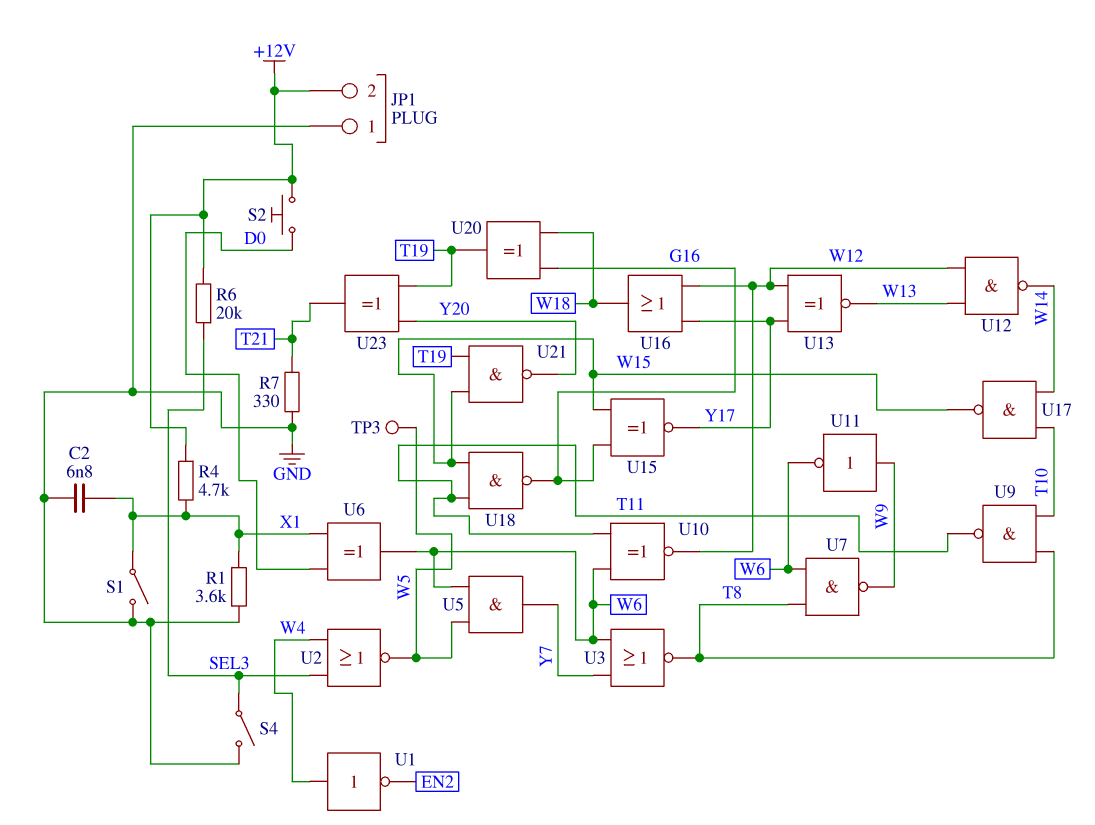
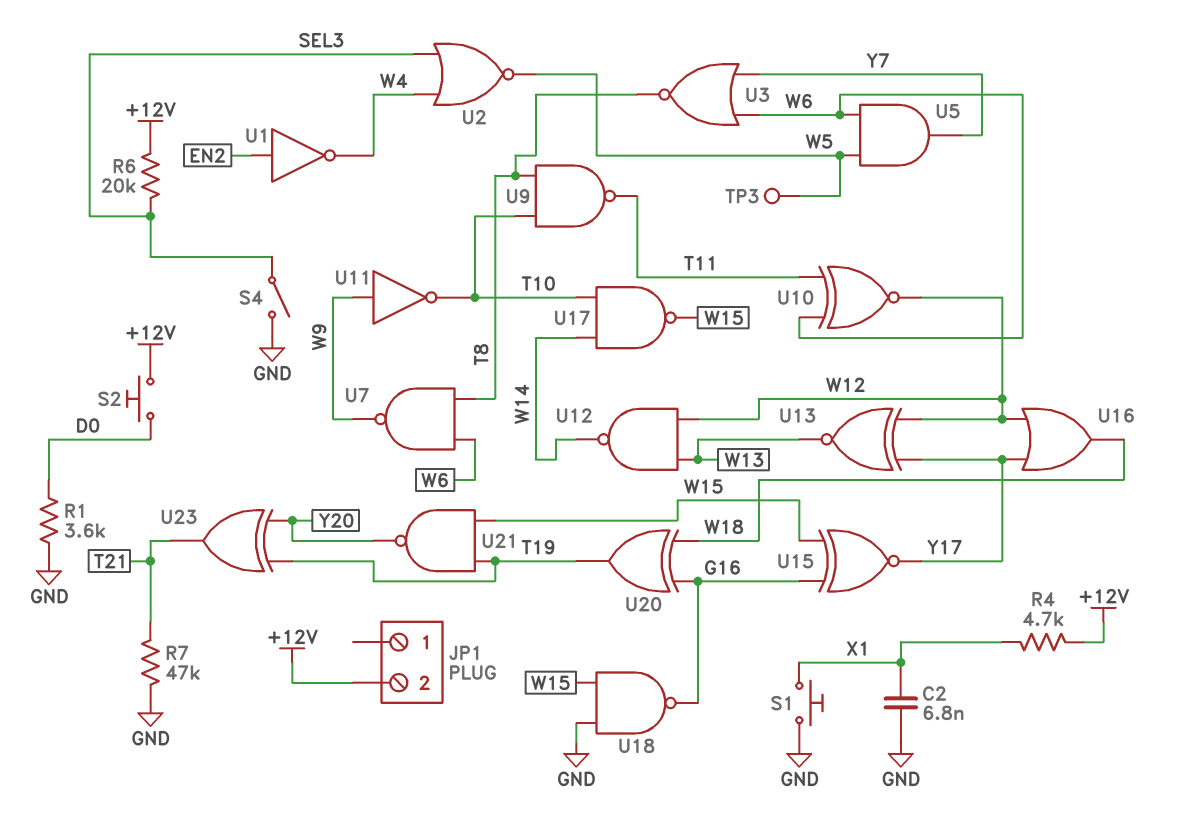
JP1 pin 1: GND -> none
R1: 3.6k (GND, X1) -> 3.6k (D0, GND)
R7: 330 (GND, T21) -> 47k (GND, T21)
S1: switch (GND, X1) -> button (GND, X1)
U1: NOT (in W4, out EN2) -> NOT (in EN2, out W4)
U6: XOR (in D0, in X1, out W6) -> none
U11: NOT (in W9, out W6) -> NOT (in W9, out T10)
U18: NAND (in T11, in W15, out G16) -> NAND (in GND, in W15, out G16)

